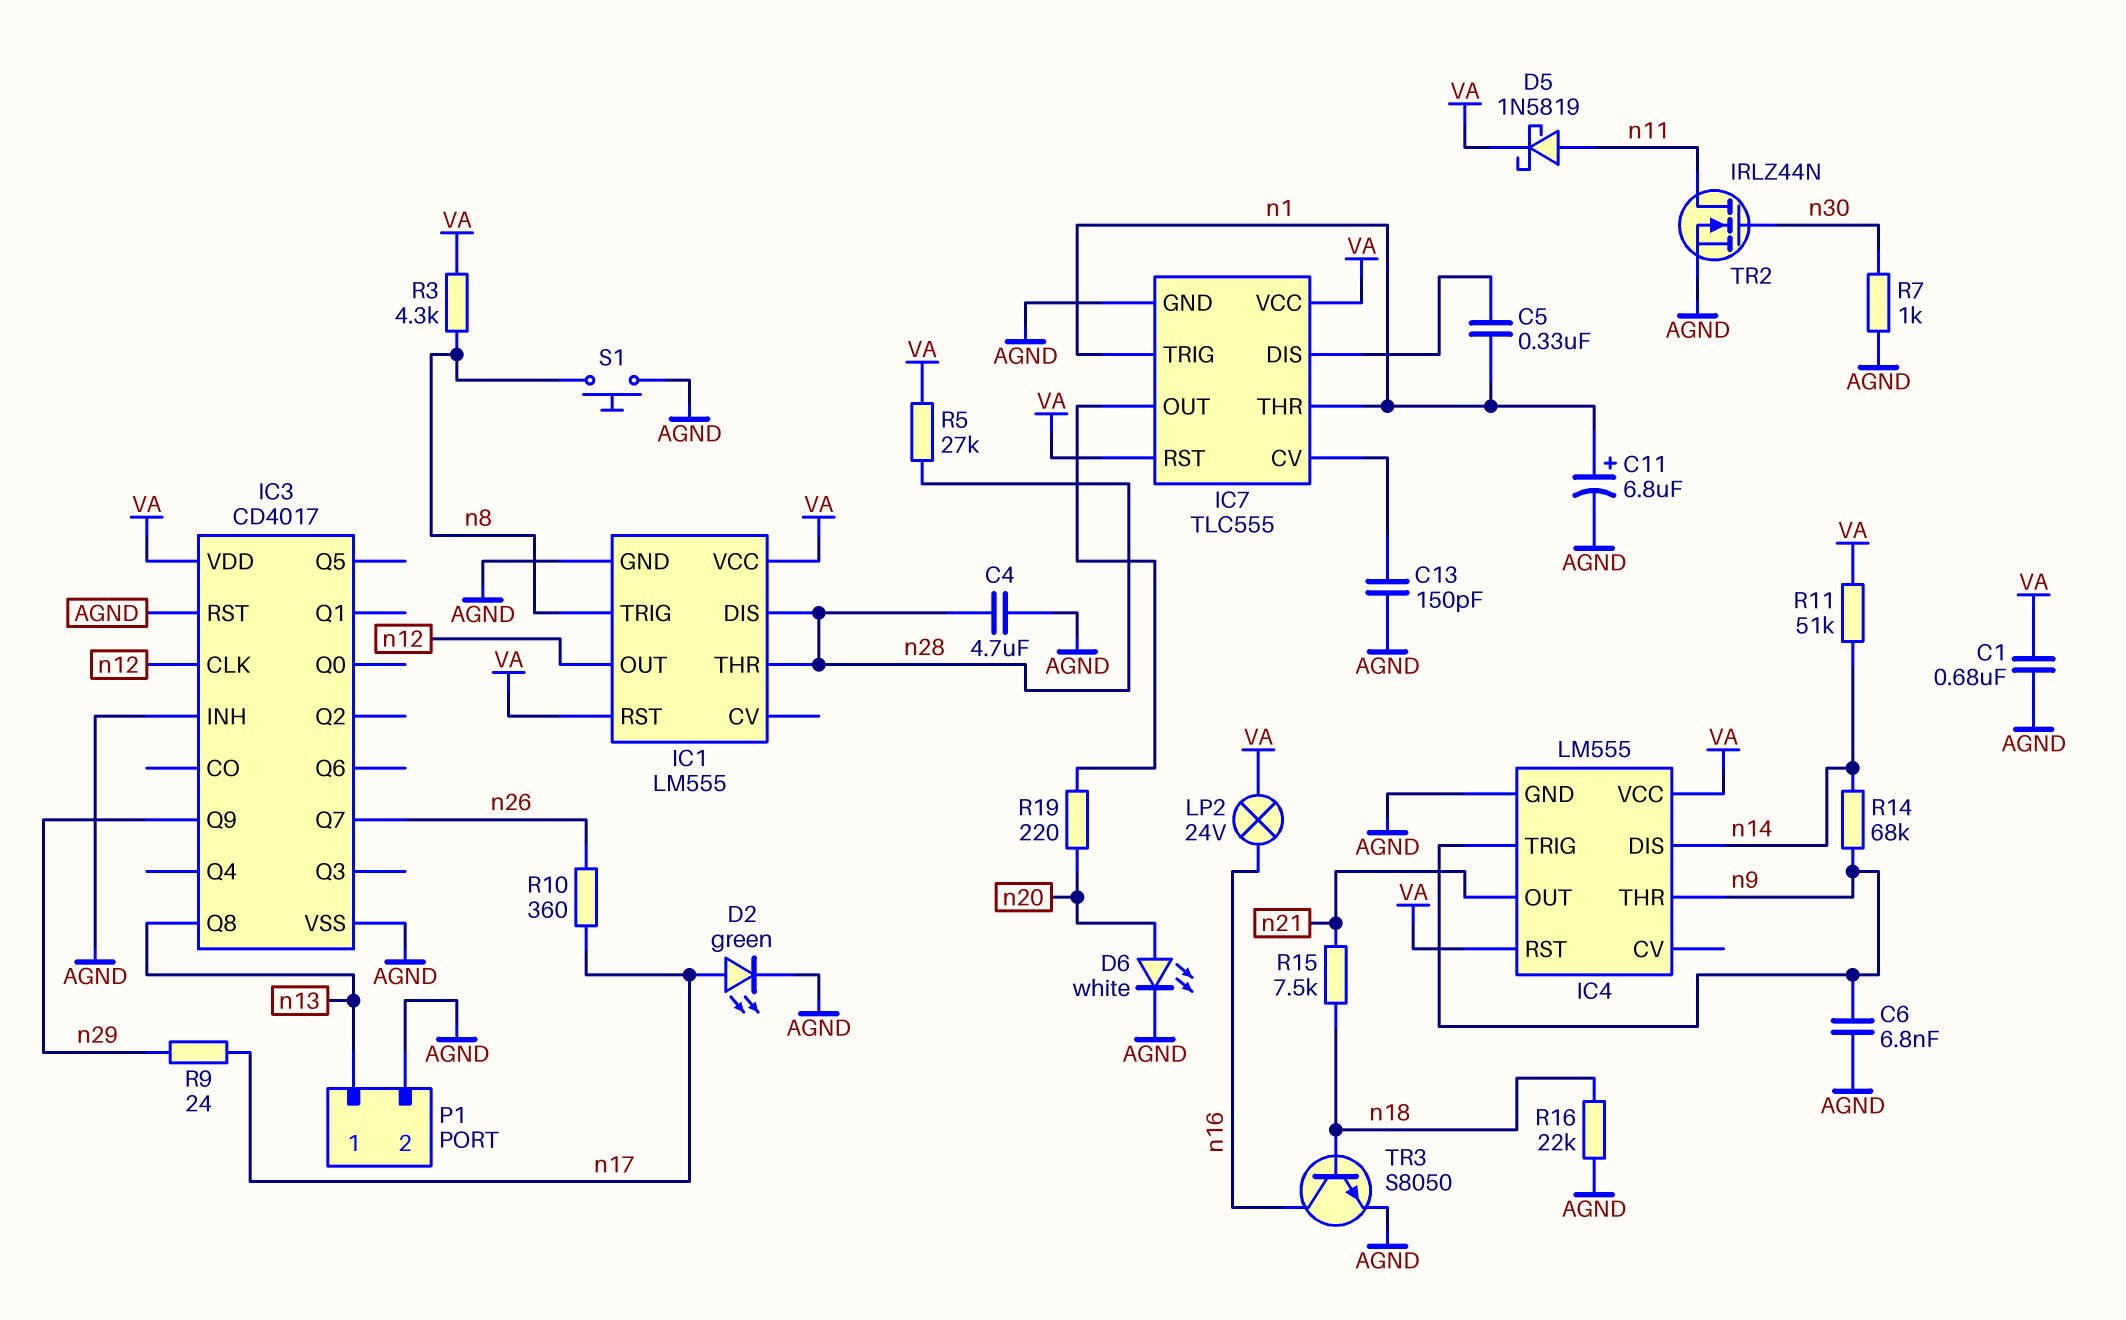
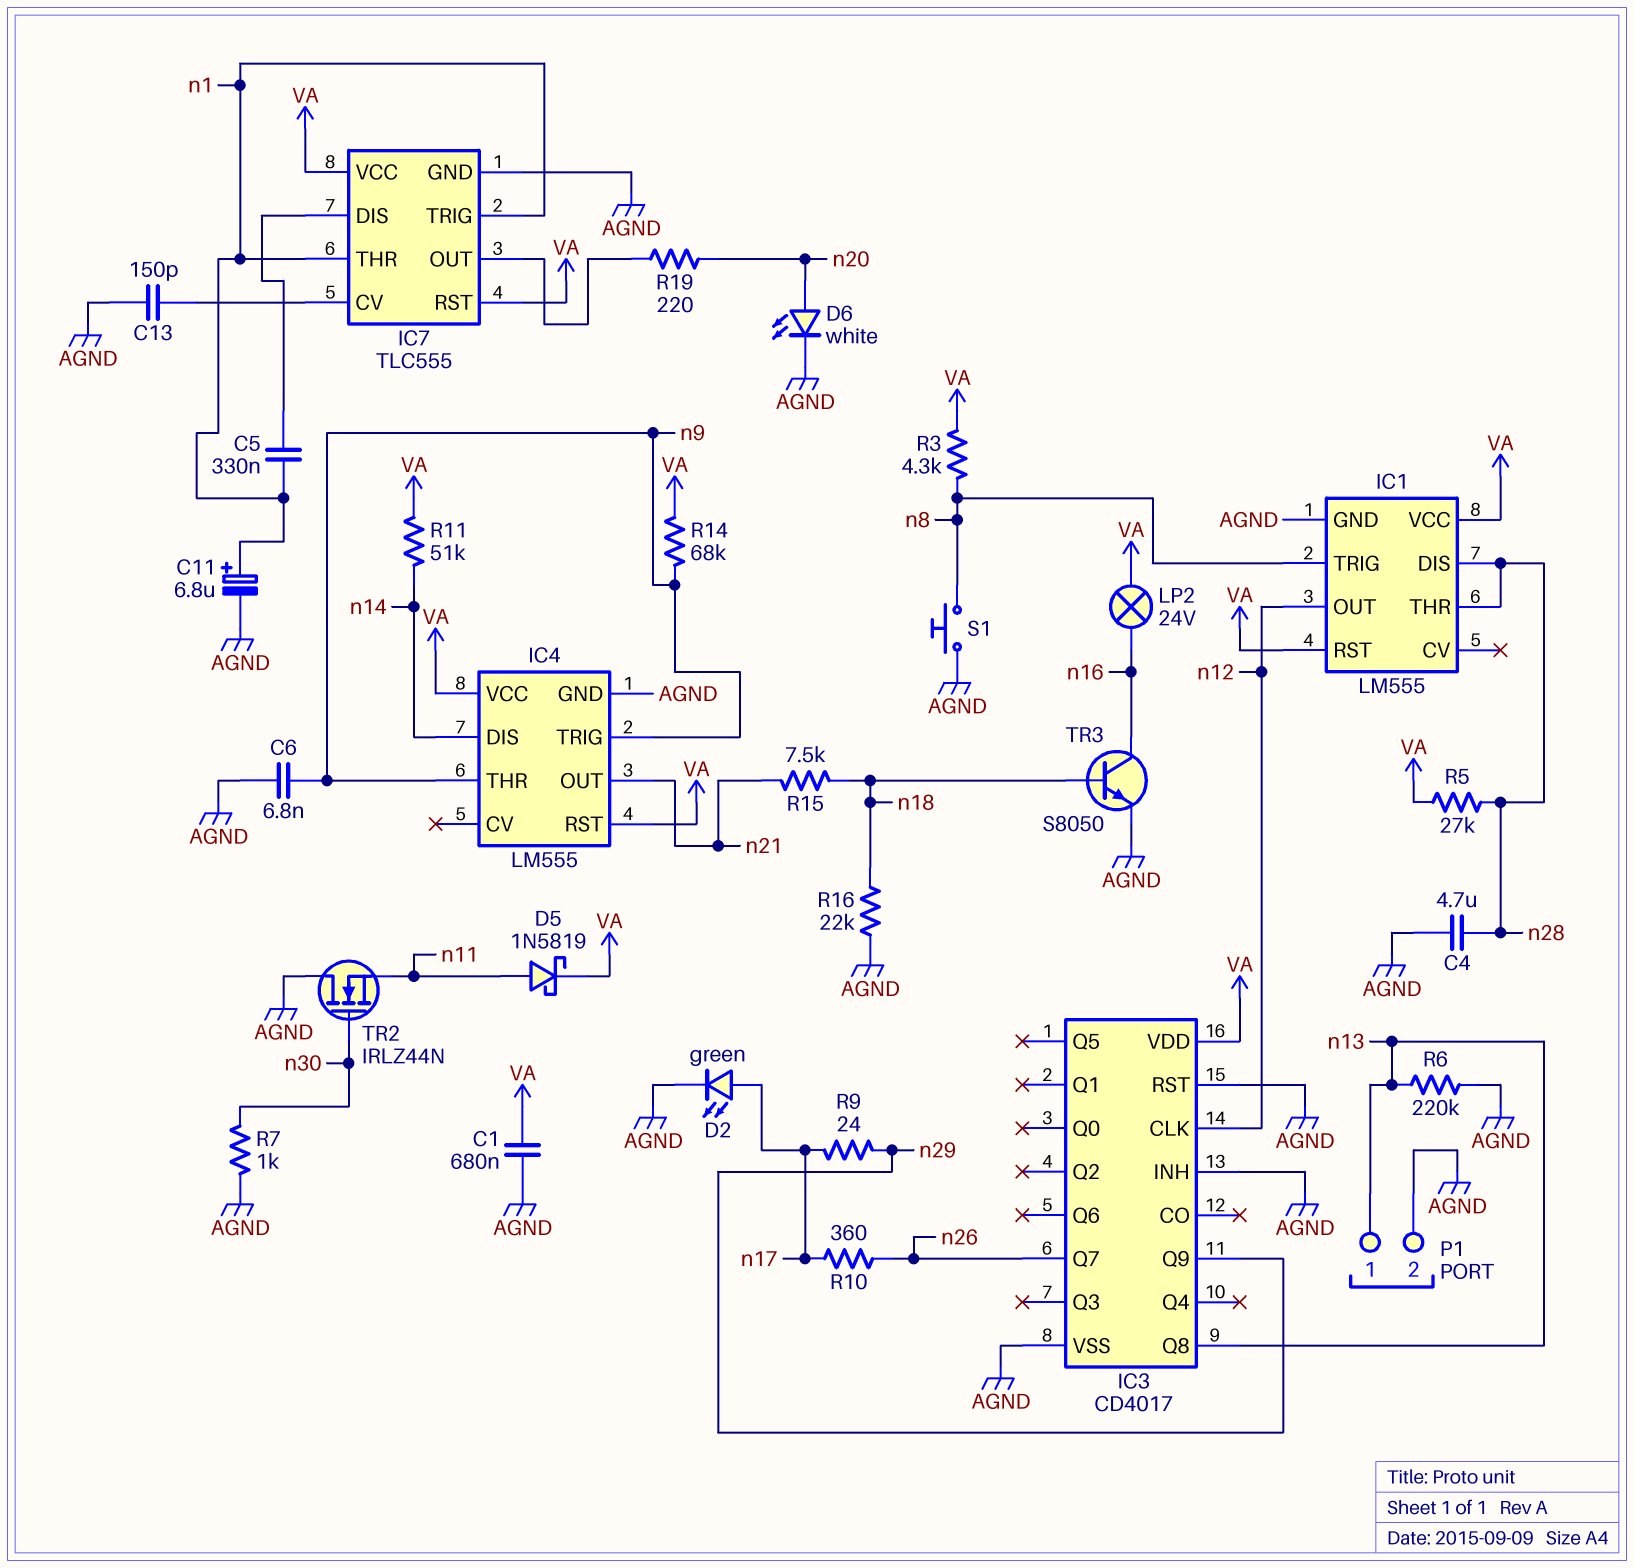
R6: none -> 220k (AGND, n13)
R14: 68k (n9, n14) -> 68k (VA, n9)
TR2: NMOS IRLZ44N (G n30, D n11, S AGND) -> NMOS IRLZ44N (G n30, D AGND, S n11)

